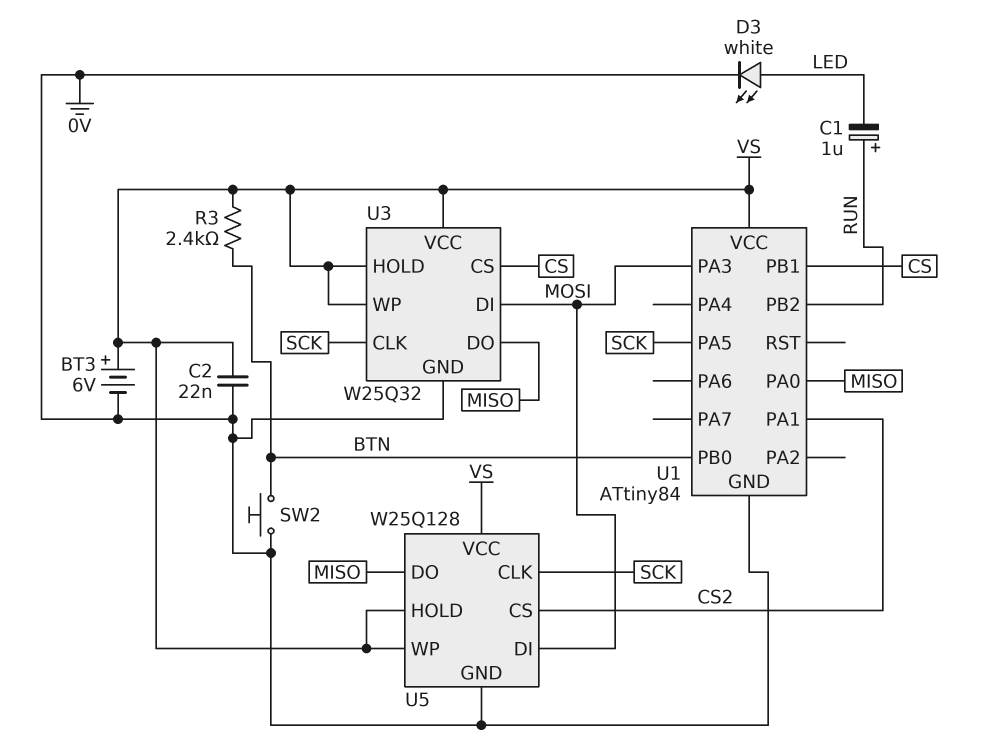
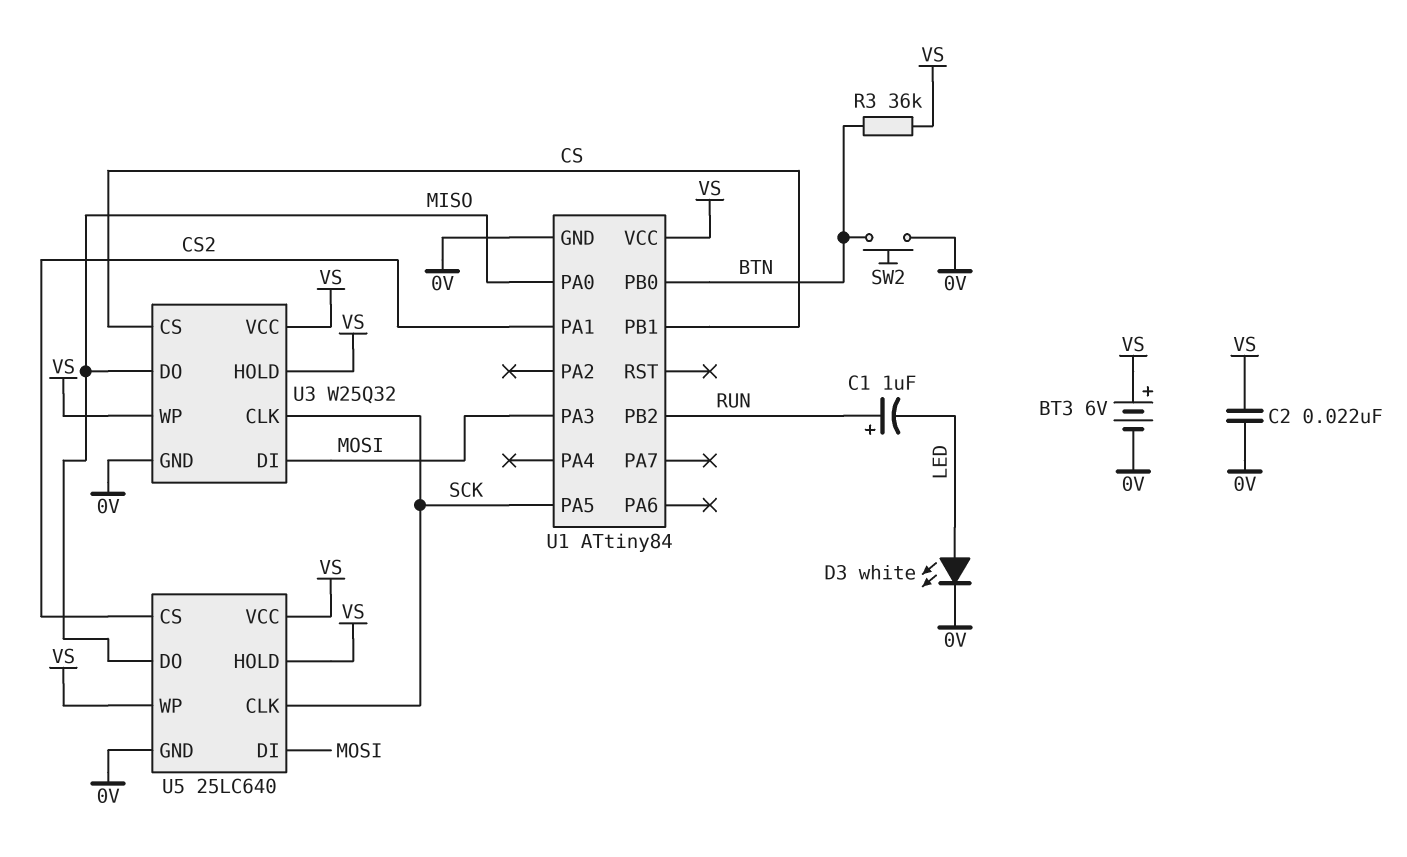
R3: 2.4k (BTN, VS) -> 36k (BTN, VS)
U5: W25Q128 -> 25LC640

